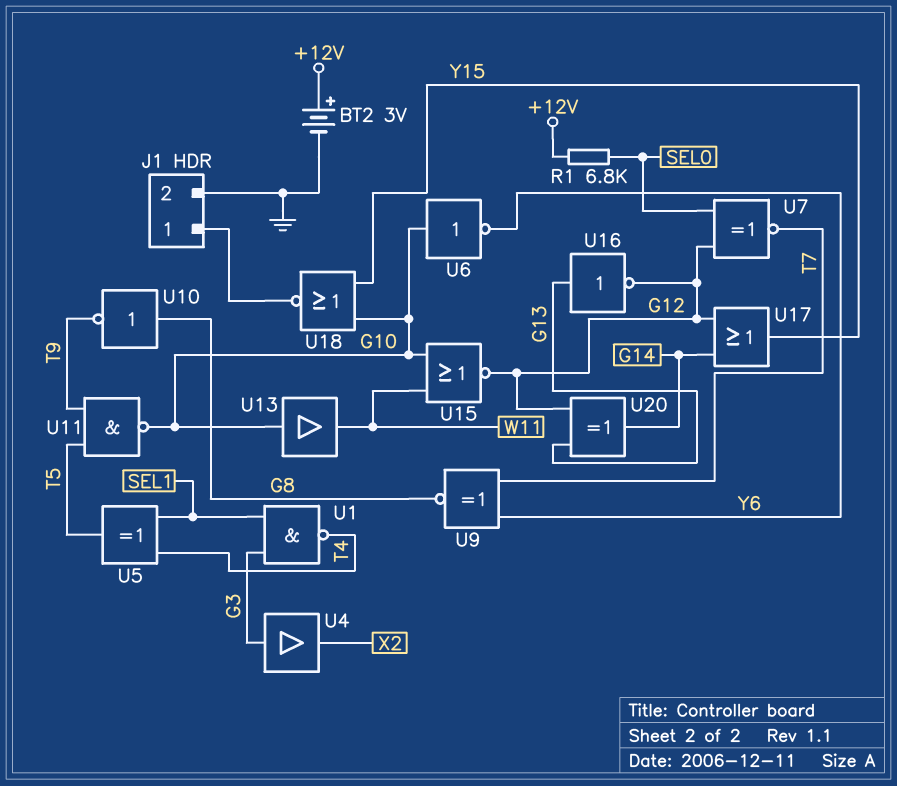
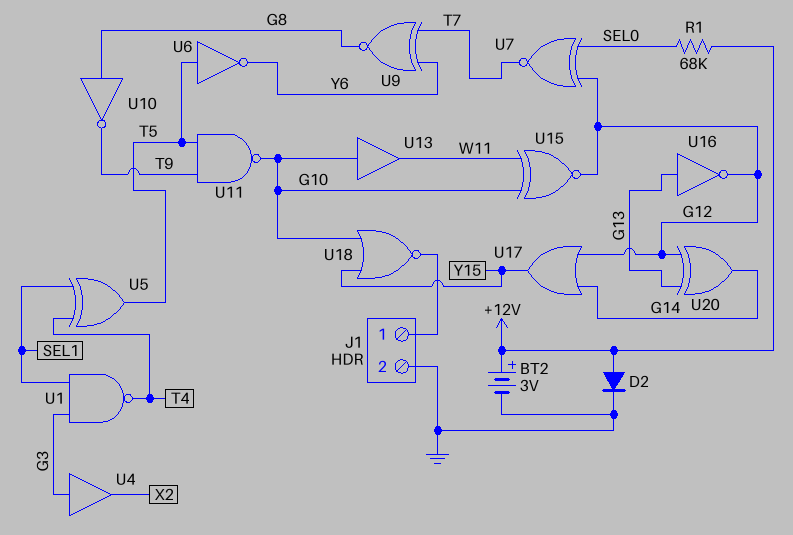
D2: none -> diode (A +12V, K GND)
R1: 6.8k (+12V, SEL0) -> 68k (+12V, SEL0)
U6: NOT (in G10, out Y6) -> NOT (in T5, out Y6)
U15: NOR (in G10, in W11, out G12) -> XNOR (in G10, in W11, out G12)

